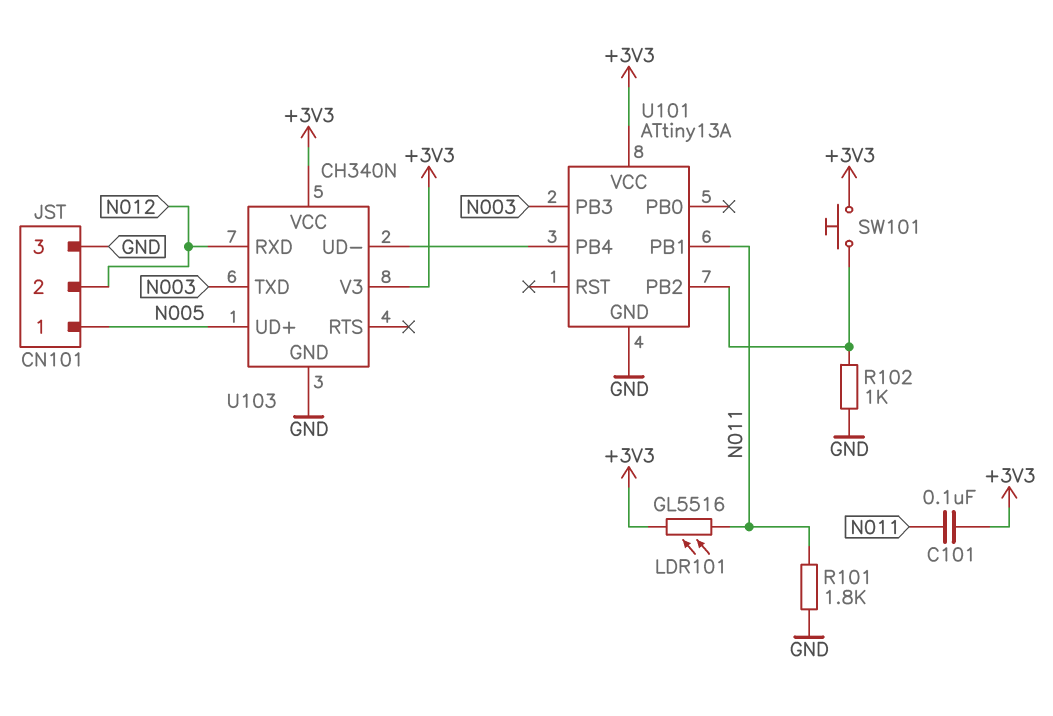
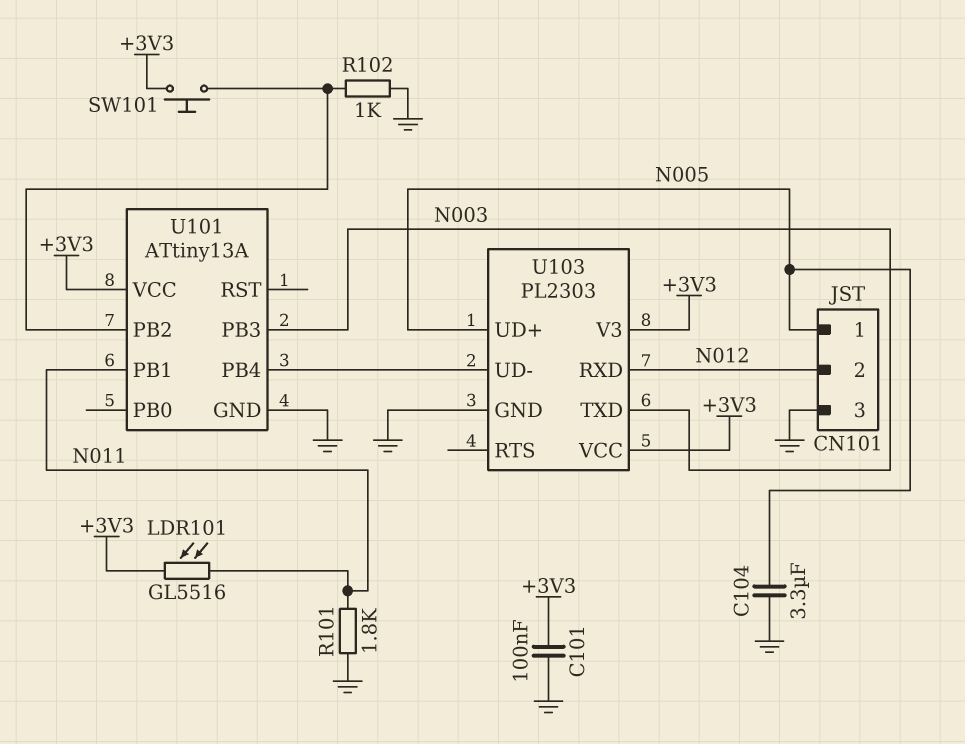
C101: 100nF (+3V3, N011) -> 100nF (+3V3, GND)
C104: none -> 3.3uF (GND, N005)
U103: CH340N -> PL2303

